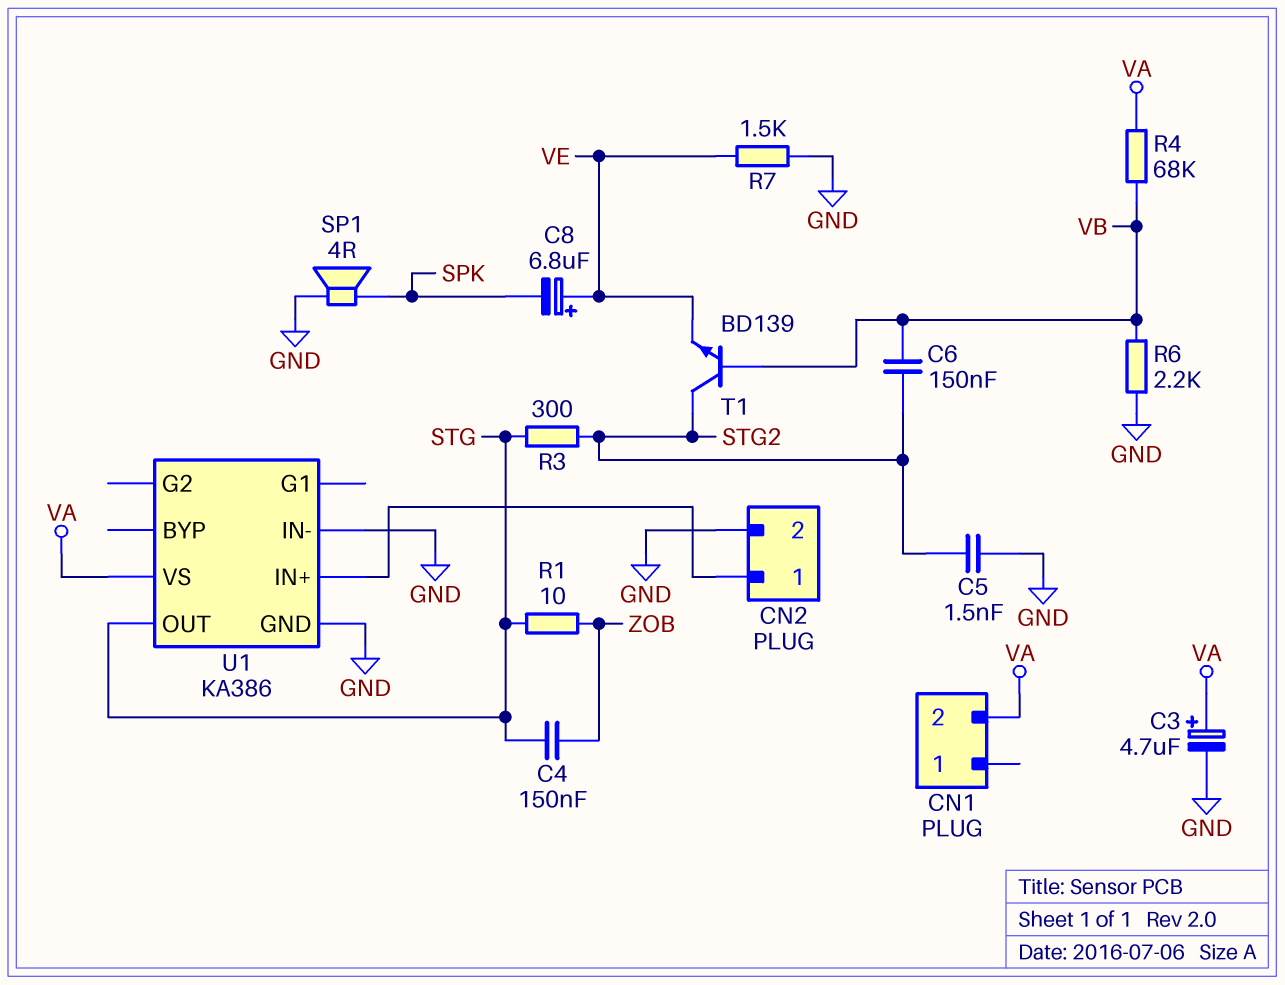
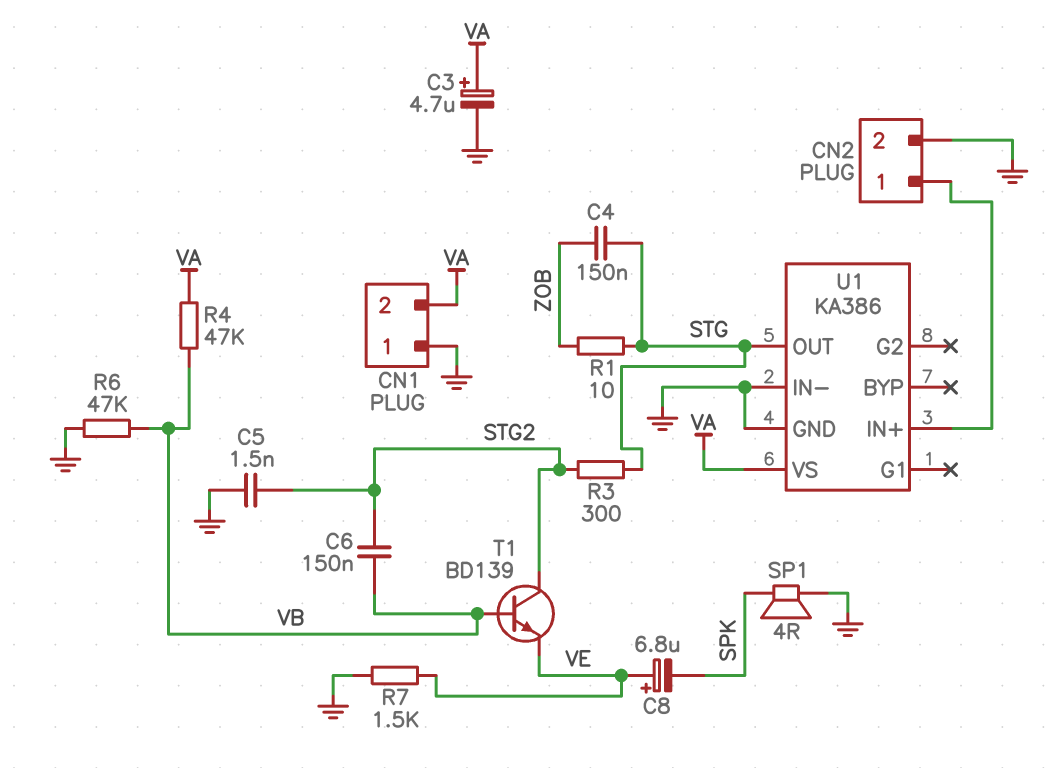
CN1 pin 1: none -> GND
R4: 68k (VA, VB) -> 47k (VA, VB)
R6: 2.2k (GND, VB) -> 47k (GND, VB)

